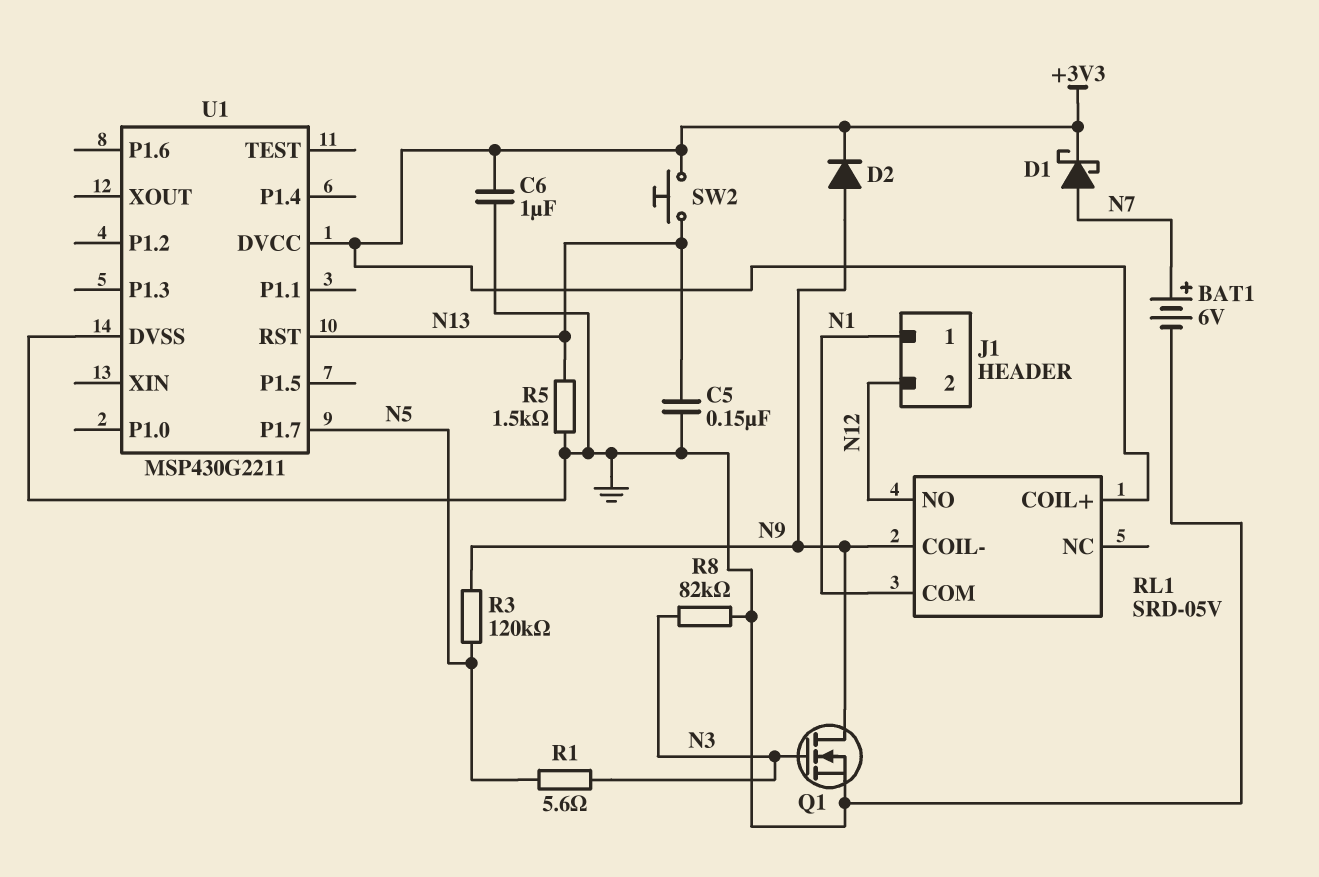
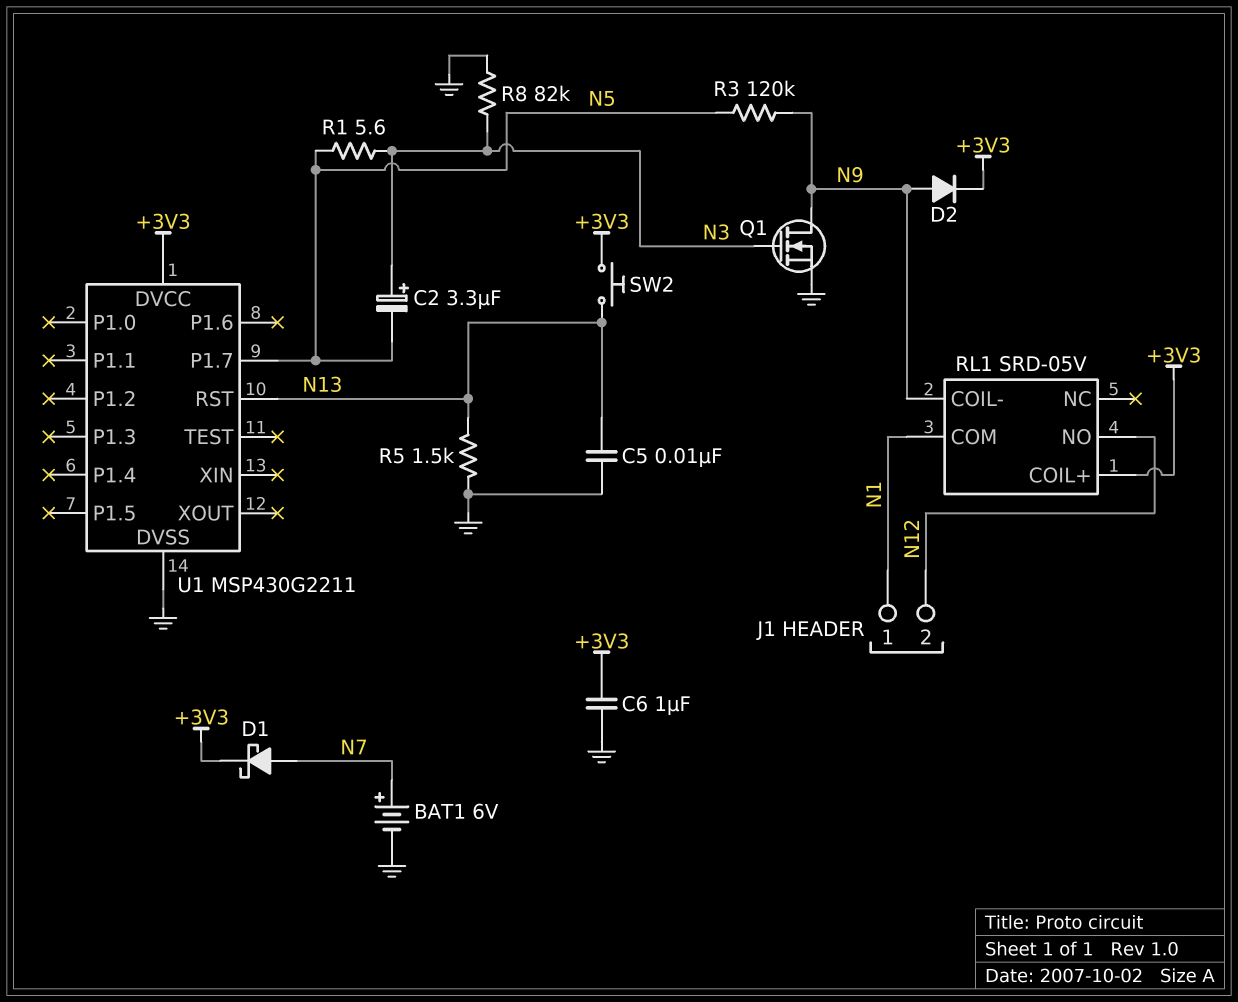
C2: none -> 3.3uF (plus N3, minus N5)
C5: 150nF (GND, N13) -> 10nF (GND, N13)

